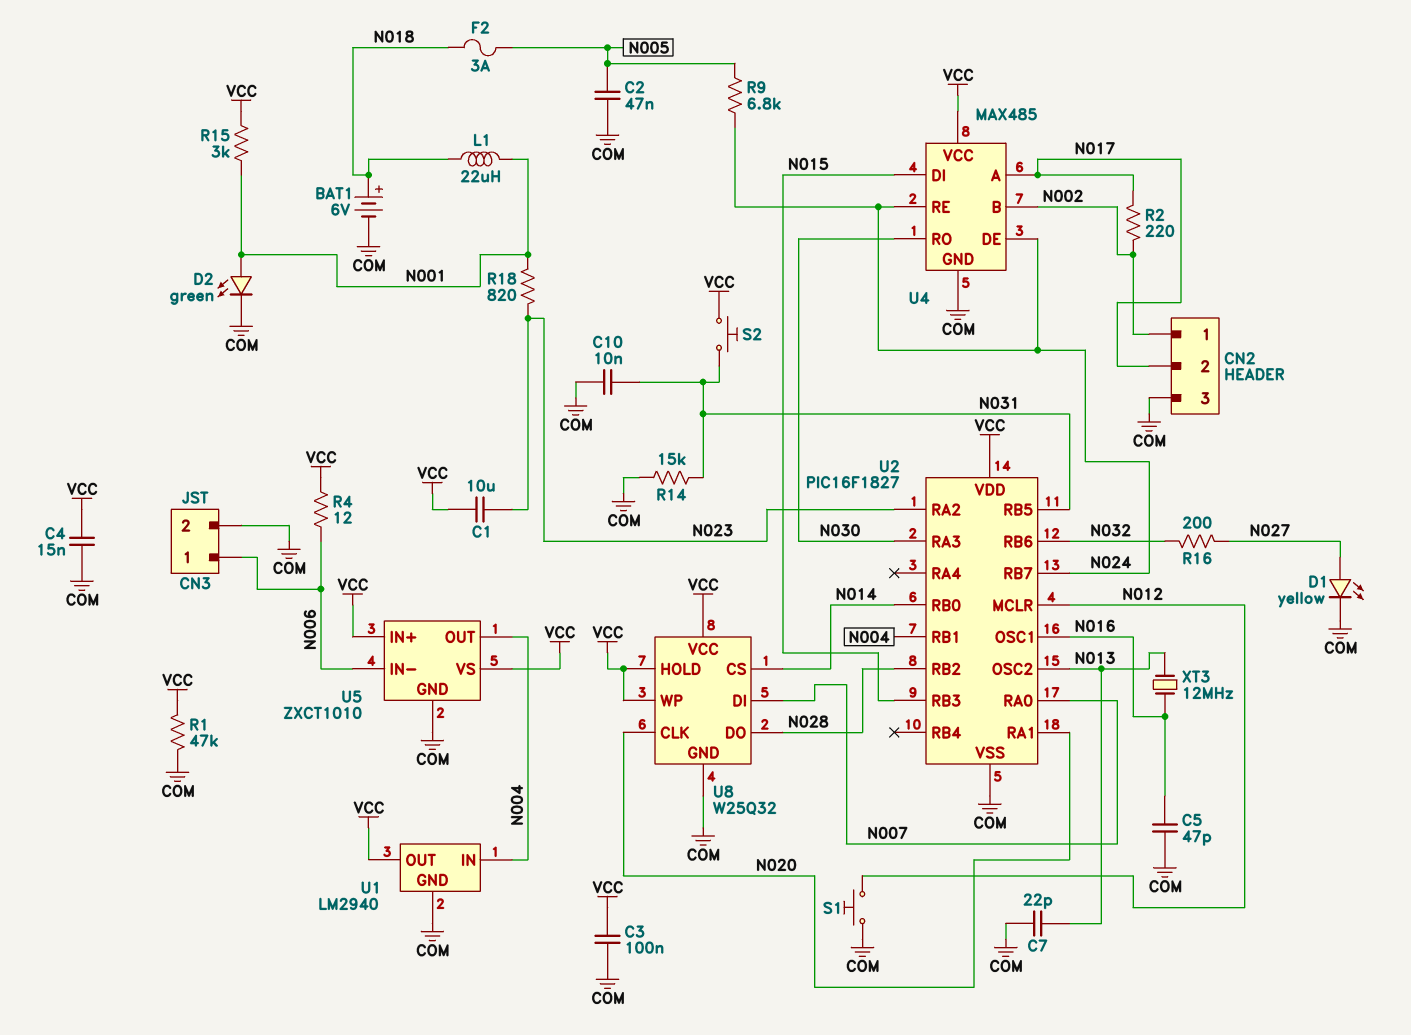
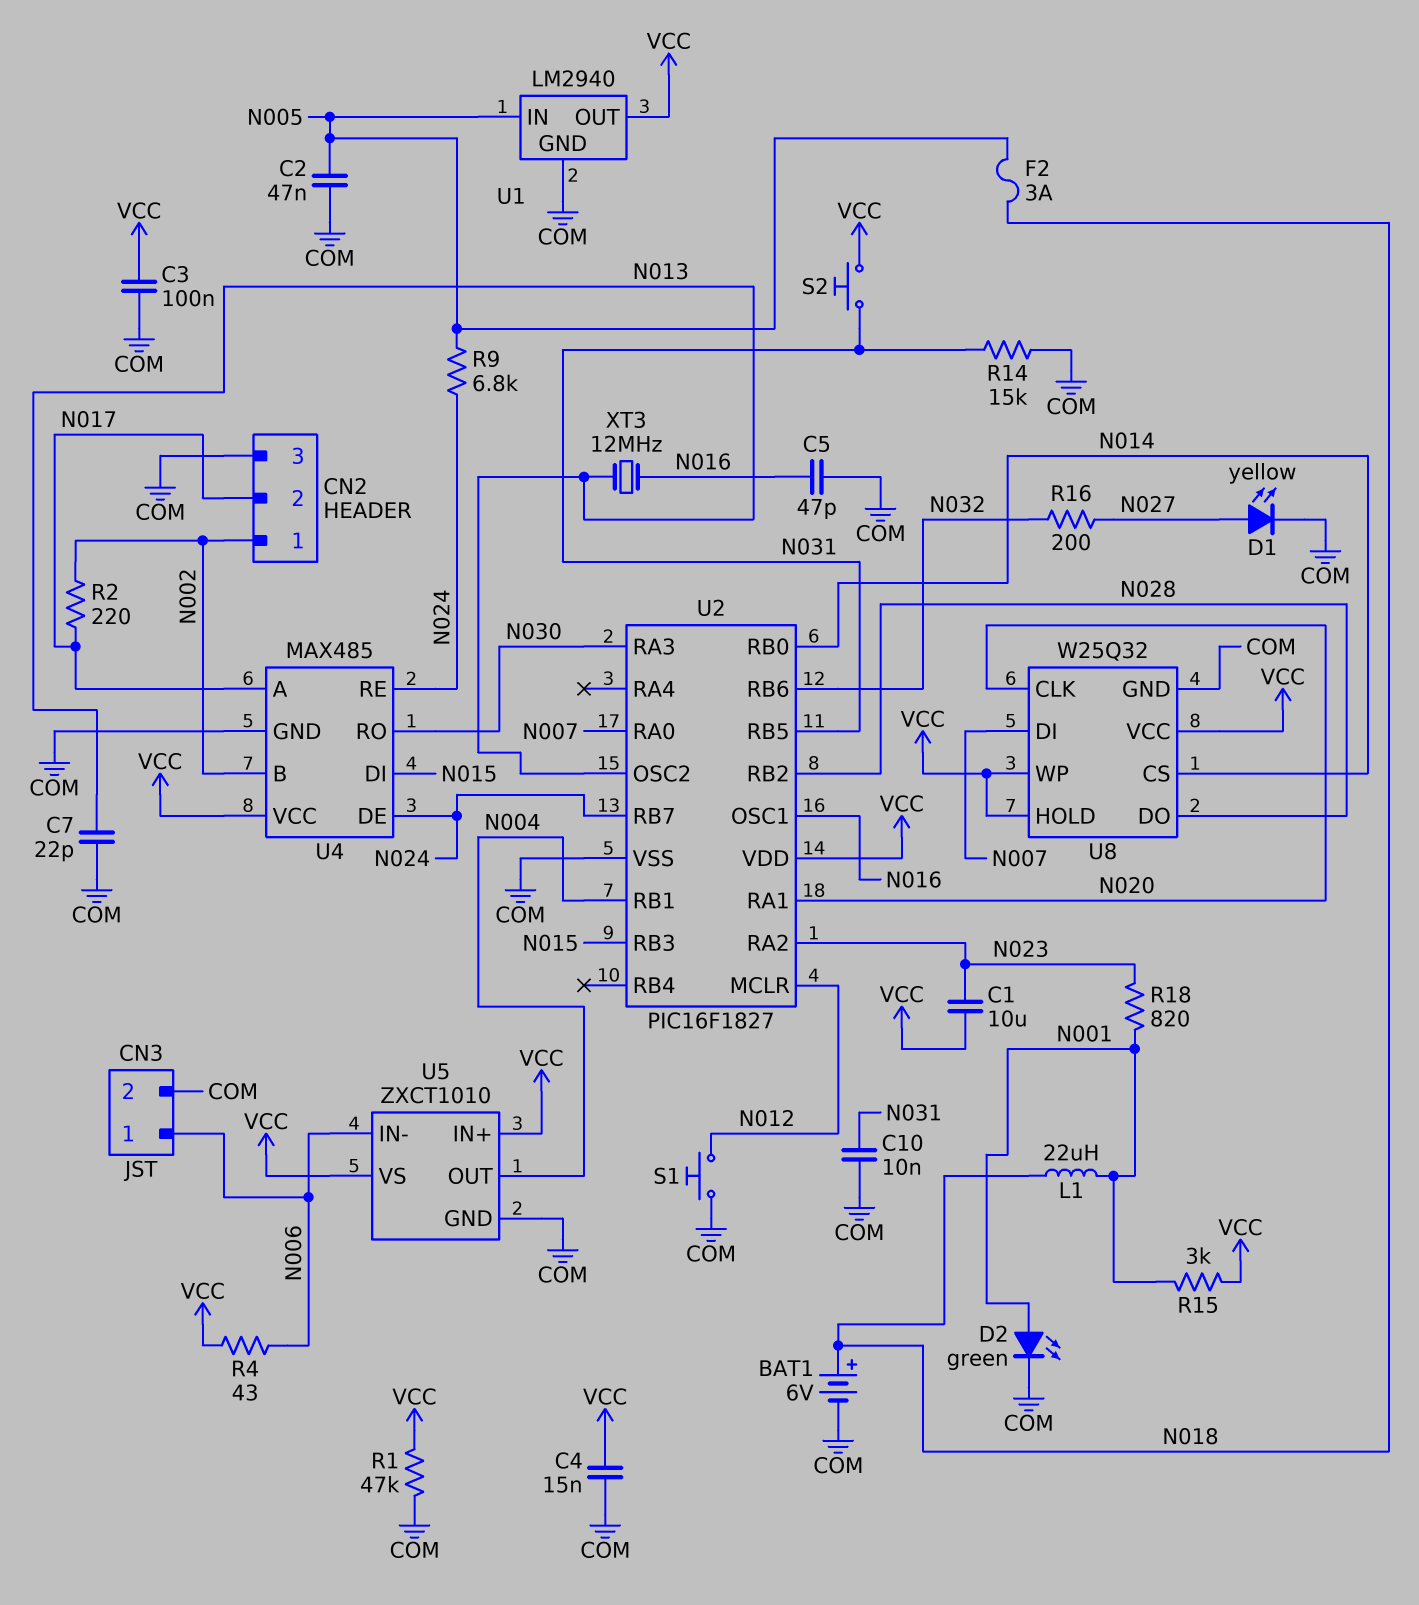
R4: 12 (N006, VCC) -> 43 (N006, VCC)
U1 pin IN: N004 -> N005

